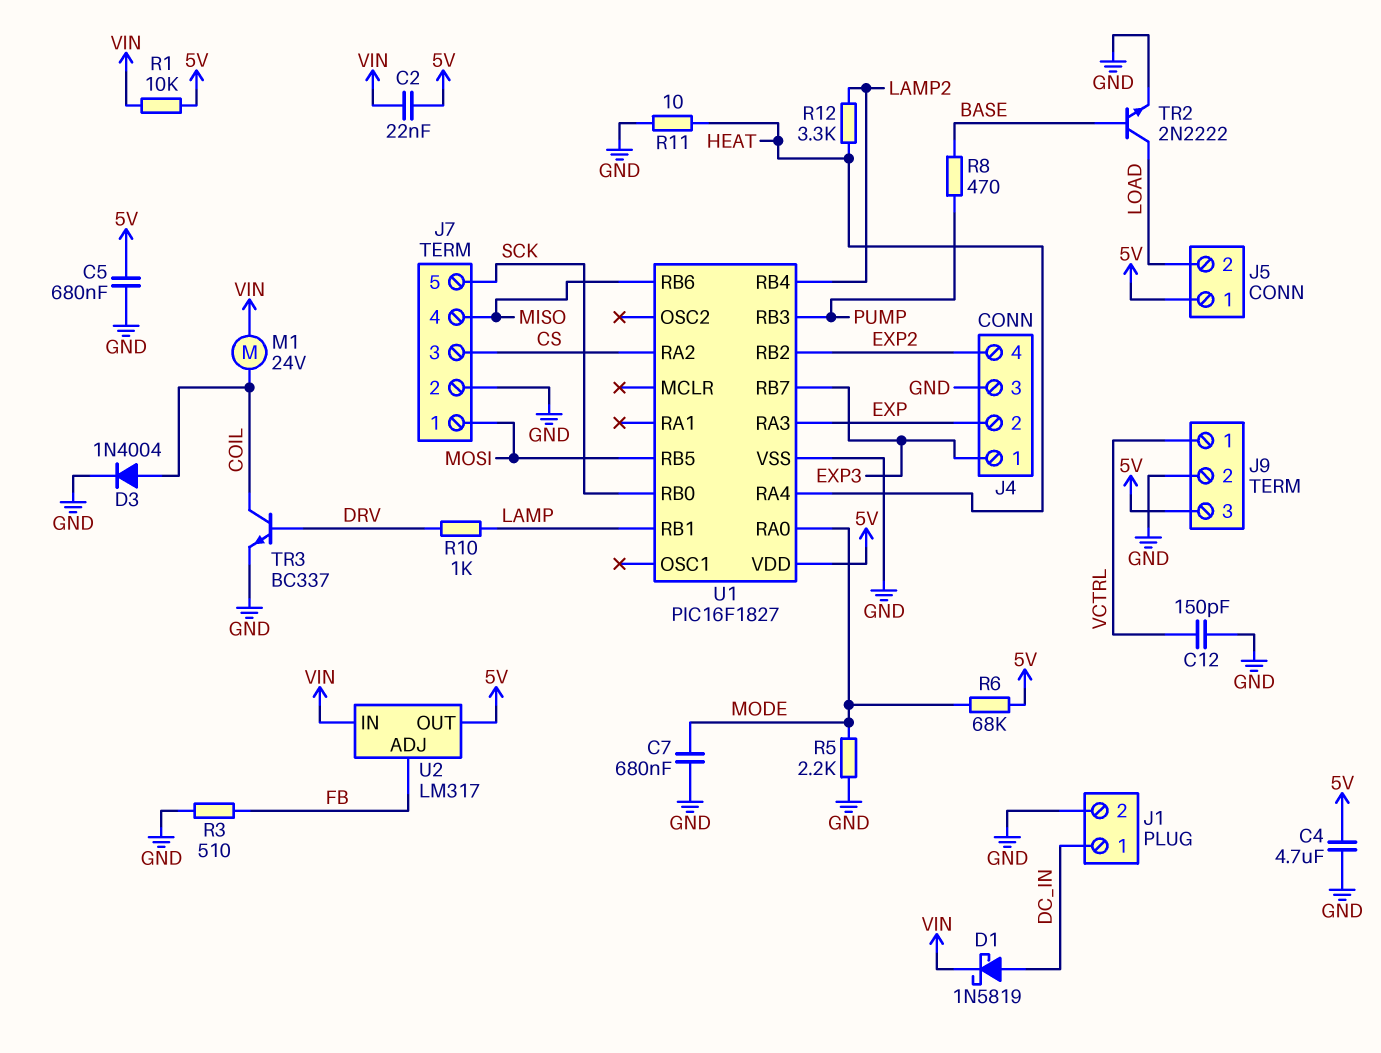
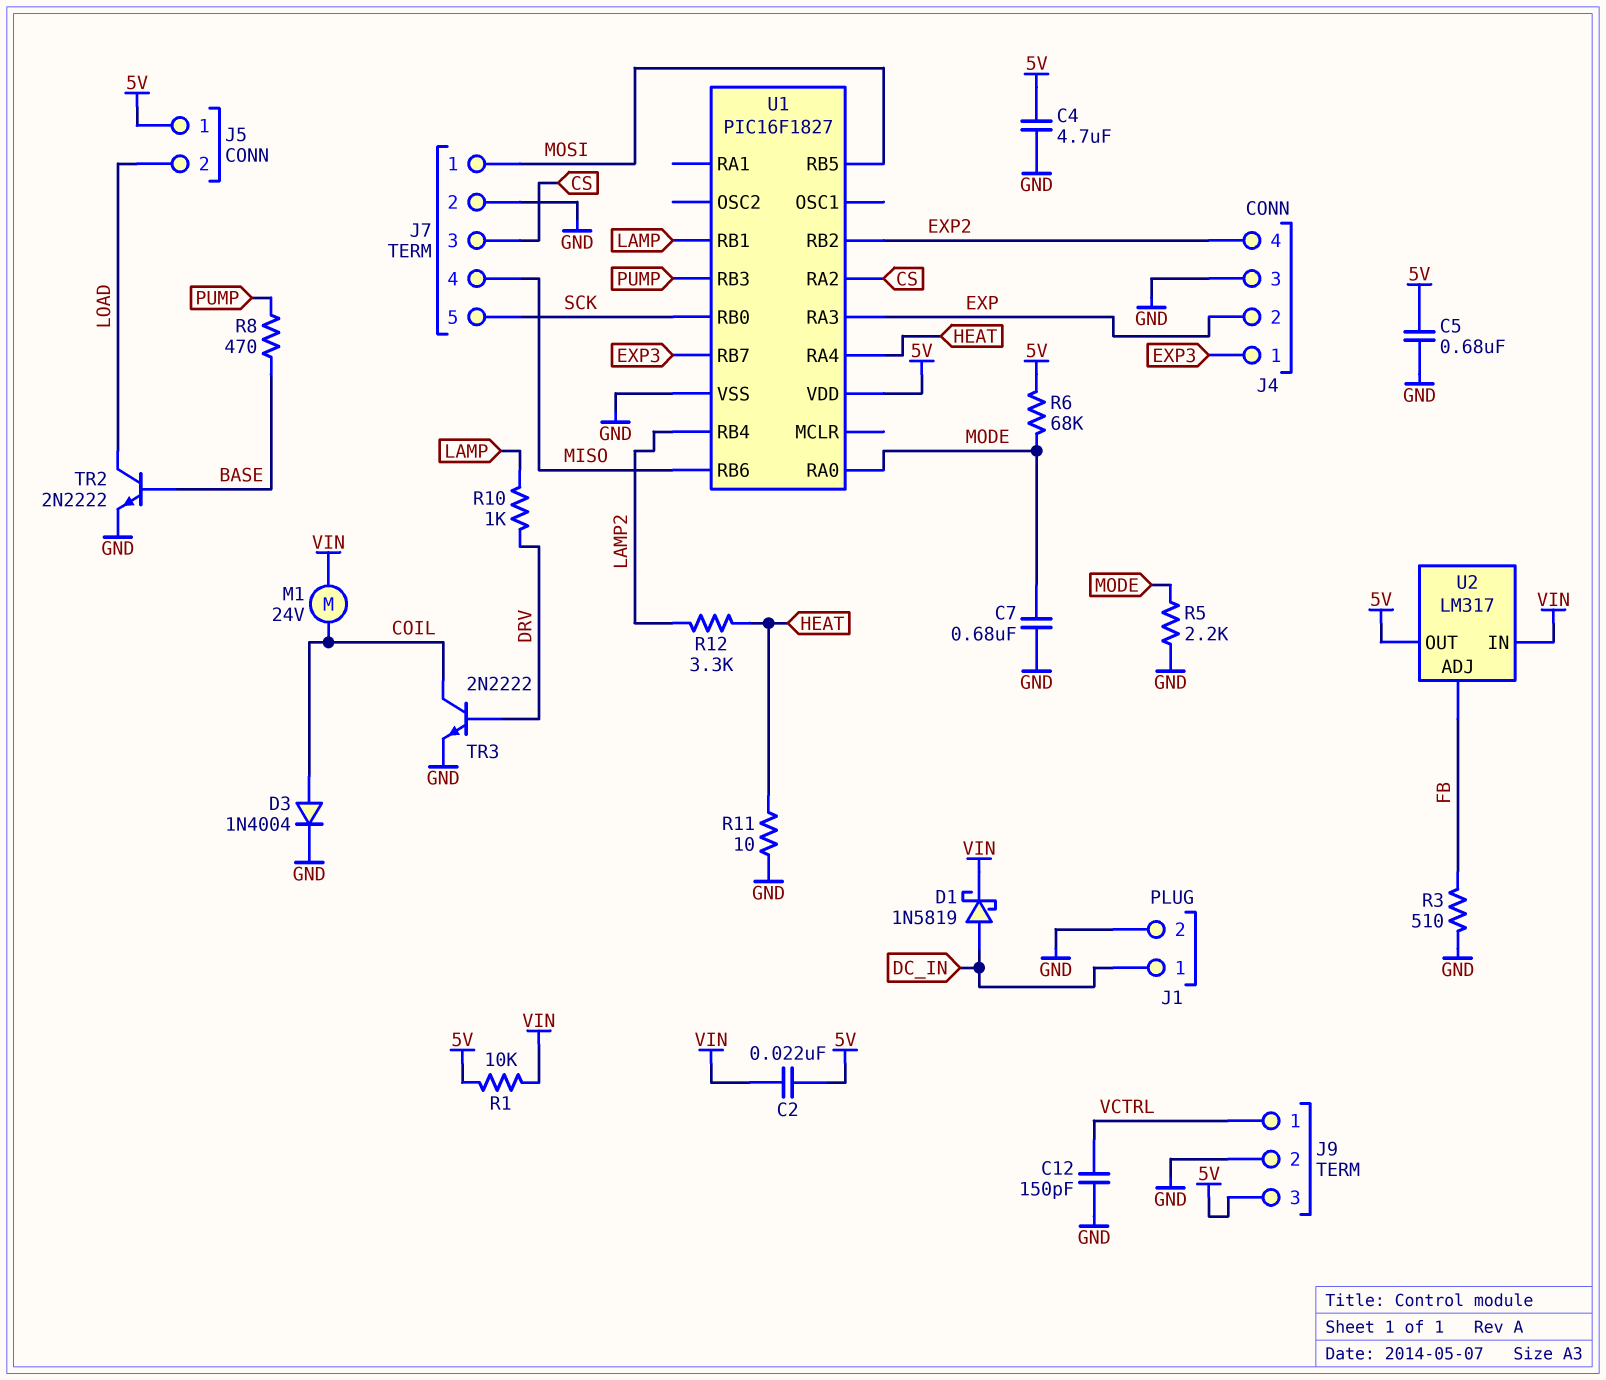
TR3: NPN BC337 (B DRV, C COIL, E GND) -> NPN 2N2222 (B DRV, C COIL, E GND)

